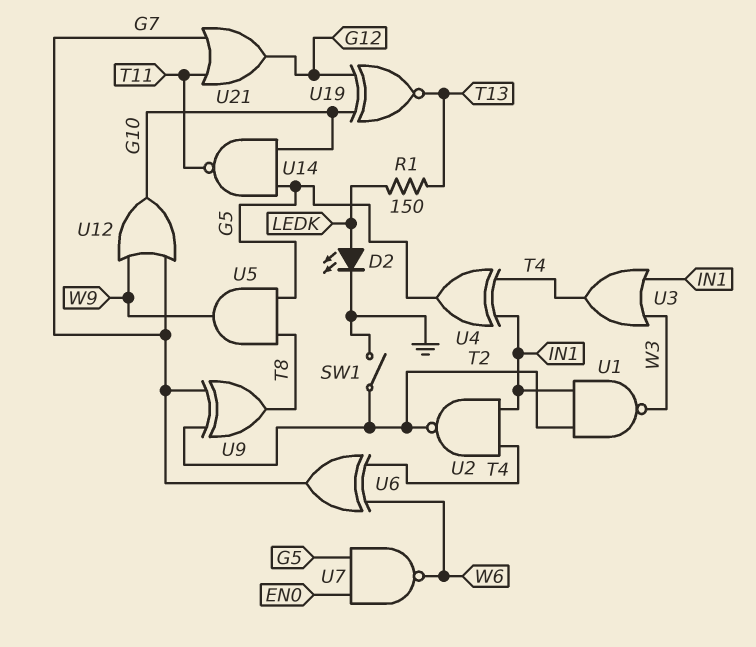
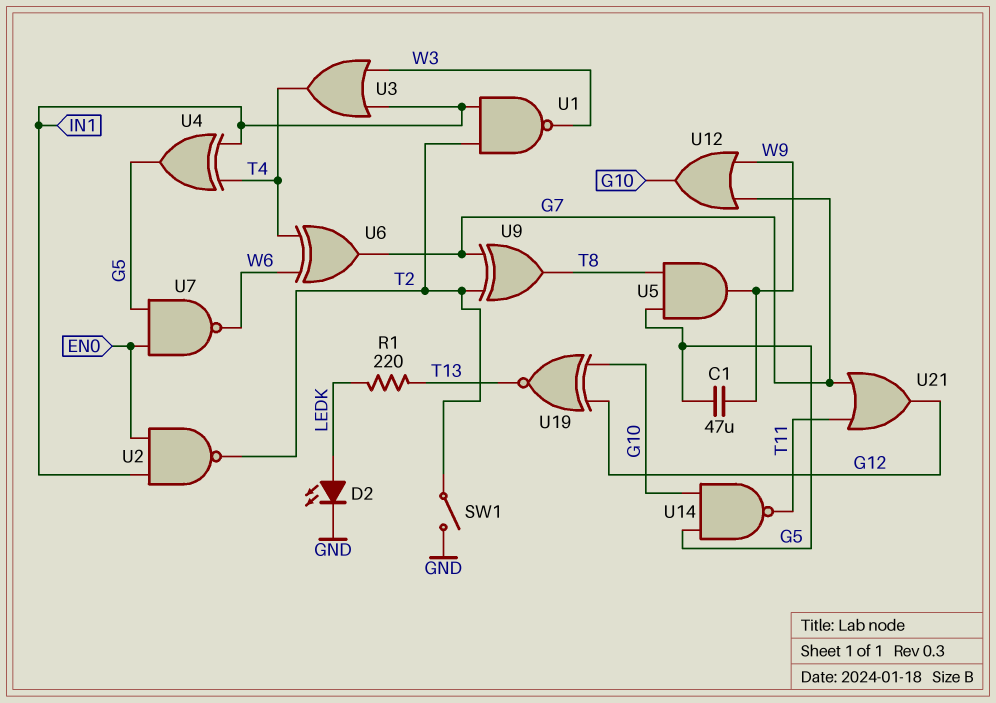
C1: none -> 47uF (G5, W9)
R1: 150 (LEDK, T13) -> 220 (LEDK, T13)
U2: NAND (in IN1, in T4, out T2) -> NAND (in EN0, in IN1, out T2)

